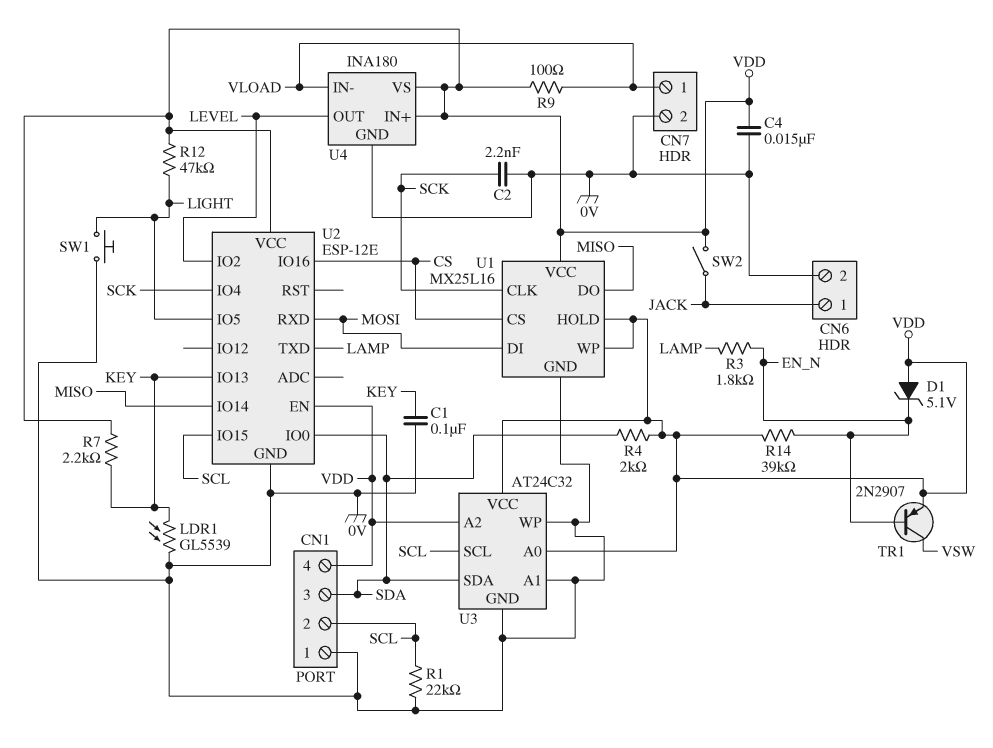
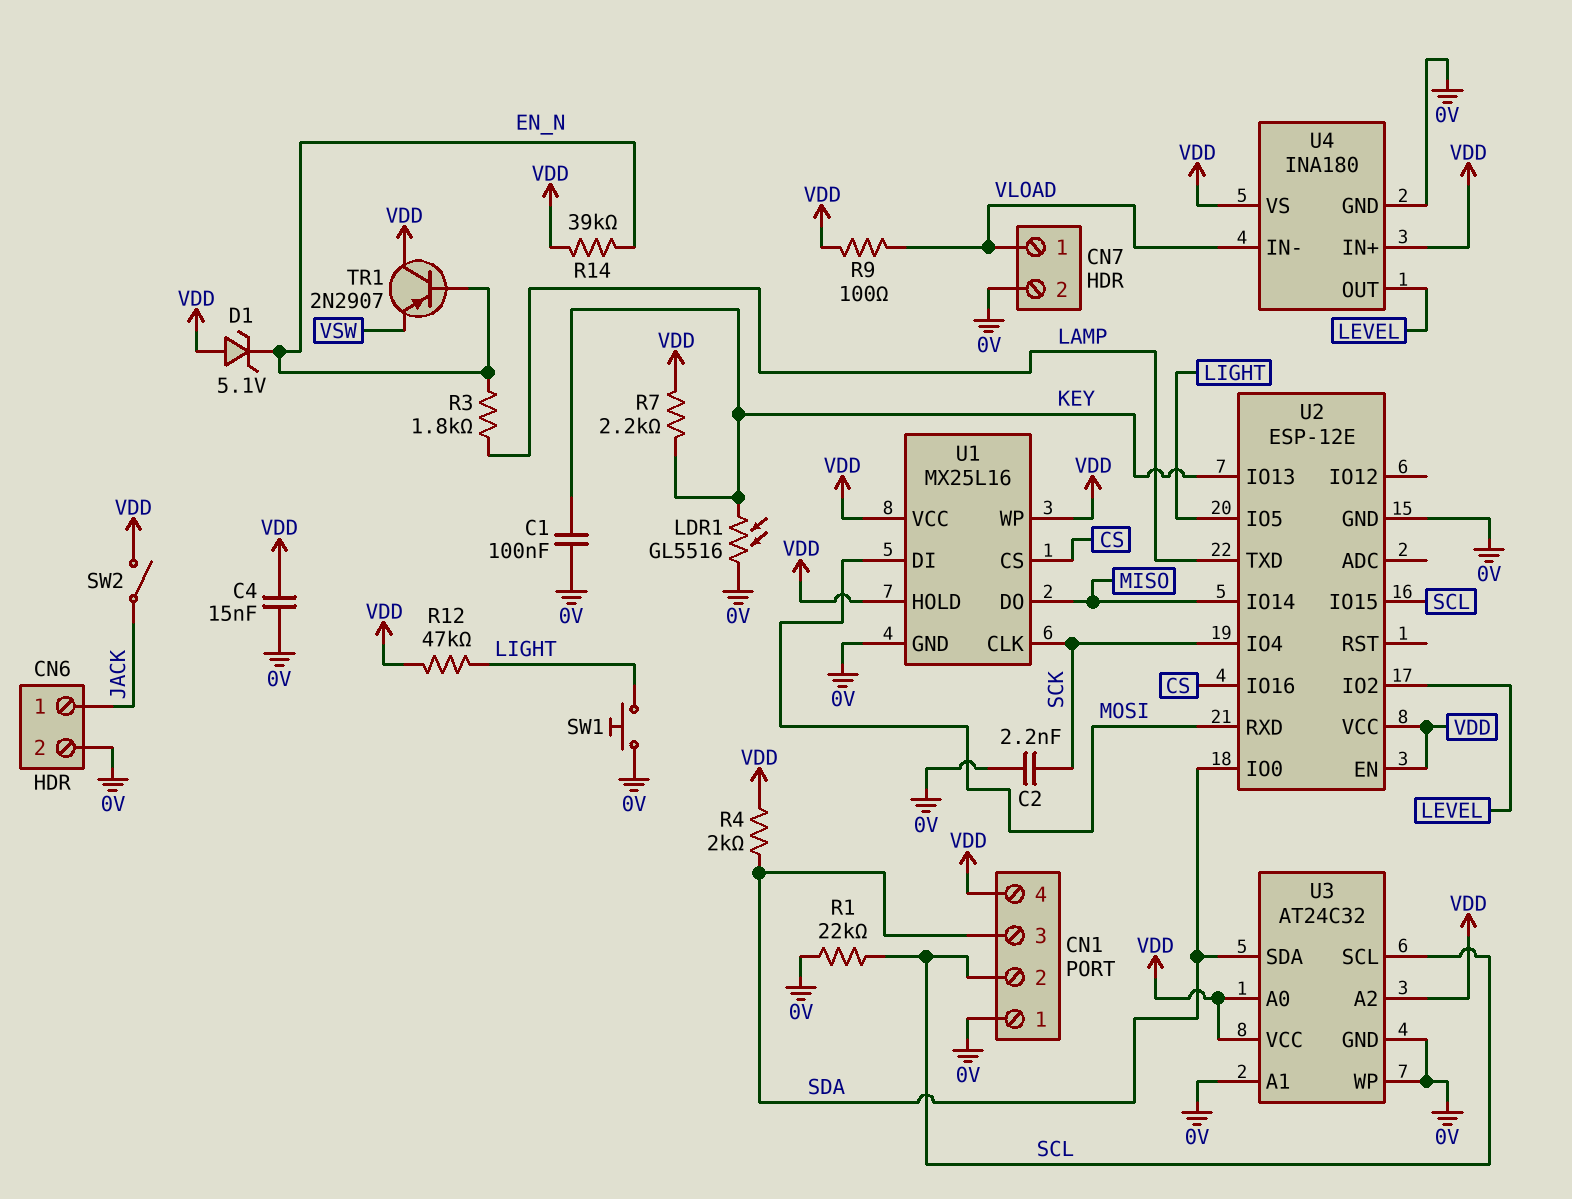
LDR1: GL5539 (0V, KEY) -> GL5516 (0V, KEY)
TR1: PNP 2N2907 (B EN_N, C VSW, E VDD) -> PNP 2N2907 (B EN_N, C VDD, E VSW)

